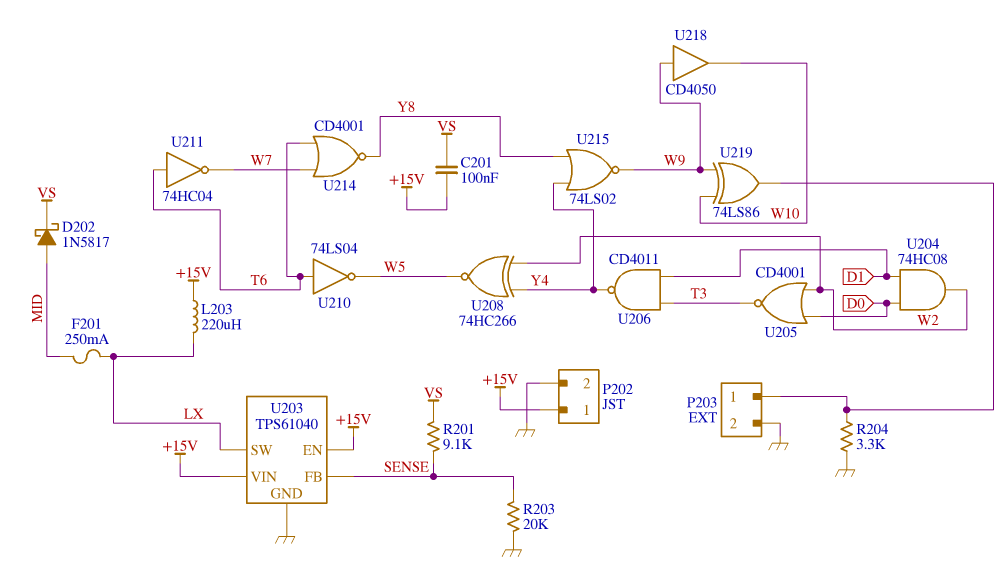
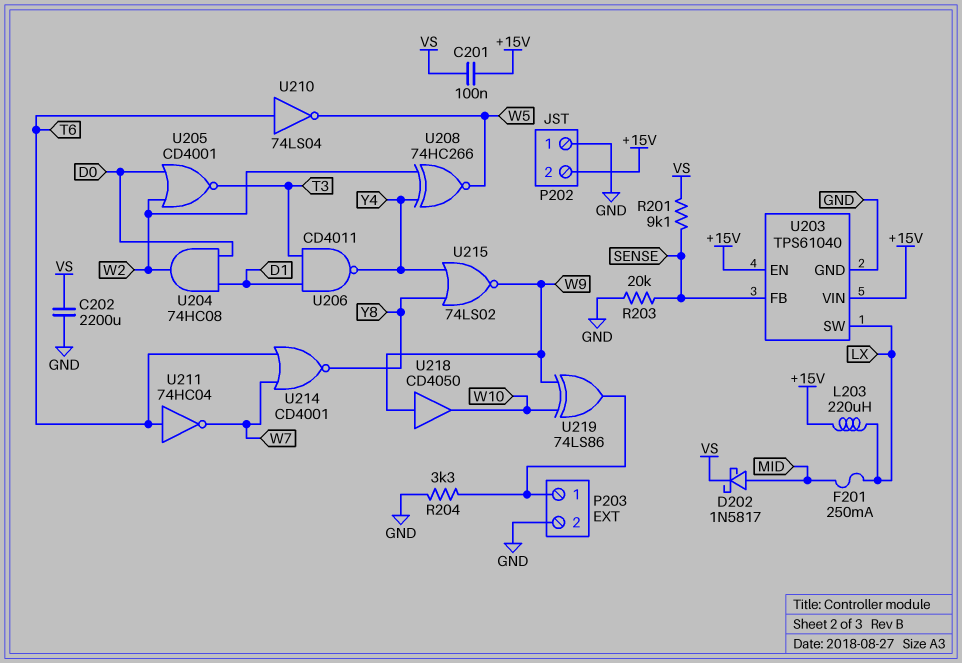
C202: none -> 2200uF (GND, VS)
P202 pin 1: +15V -> GND
P202 pin 2: GND -> +15V

